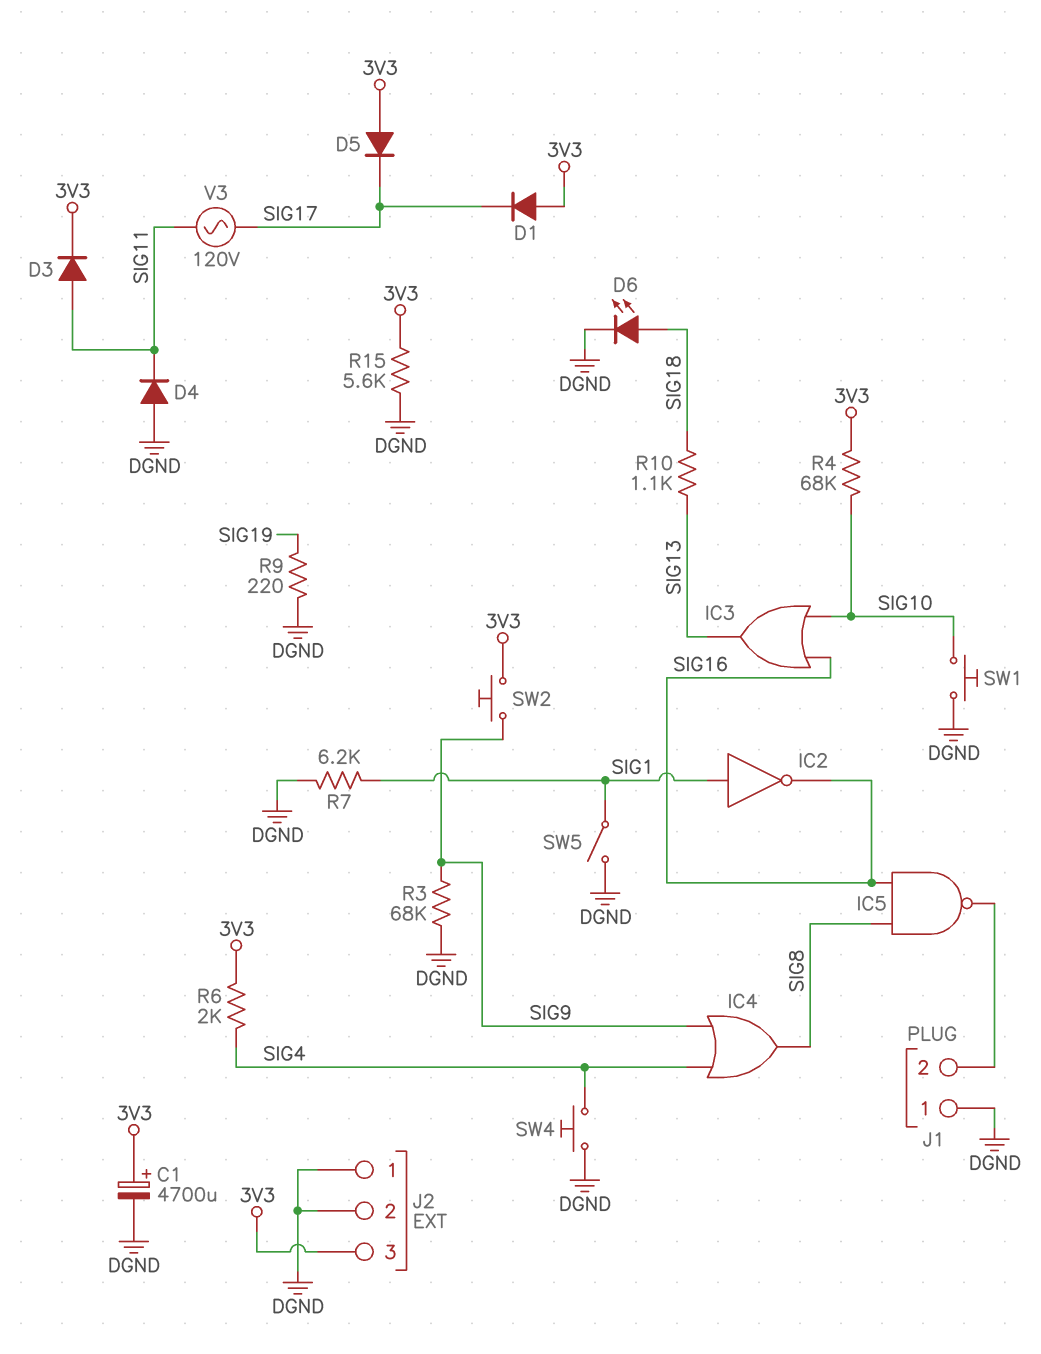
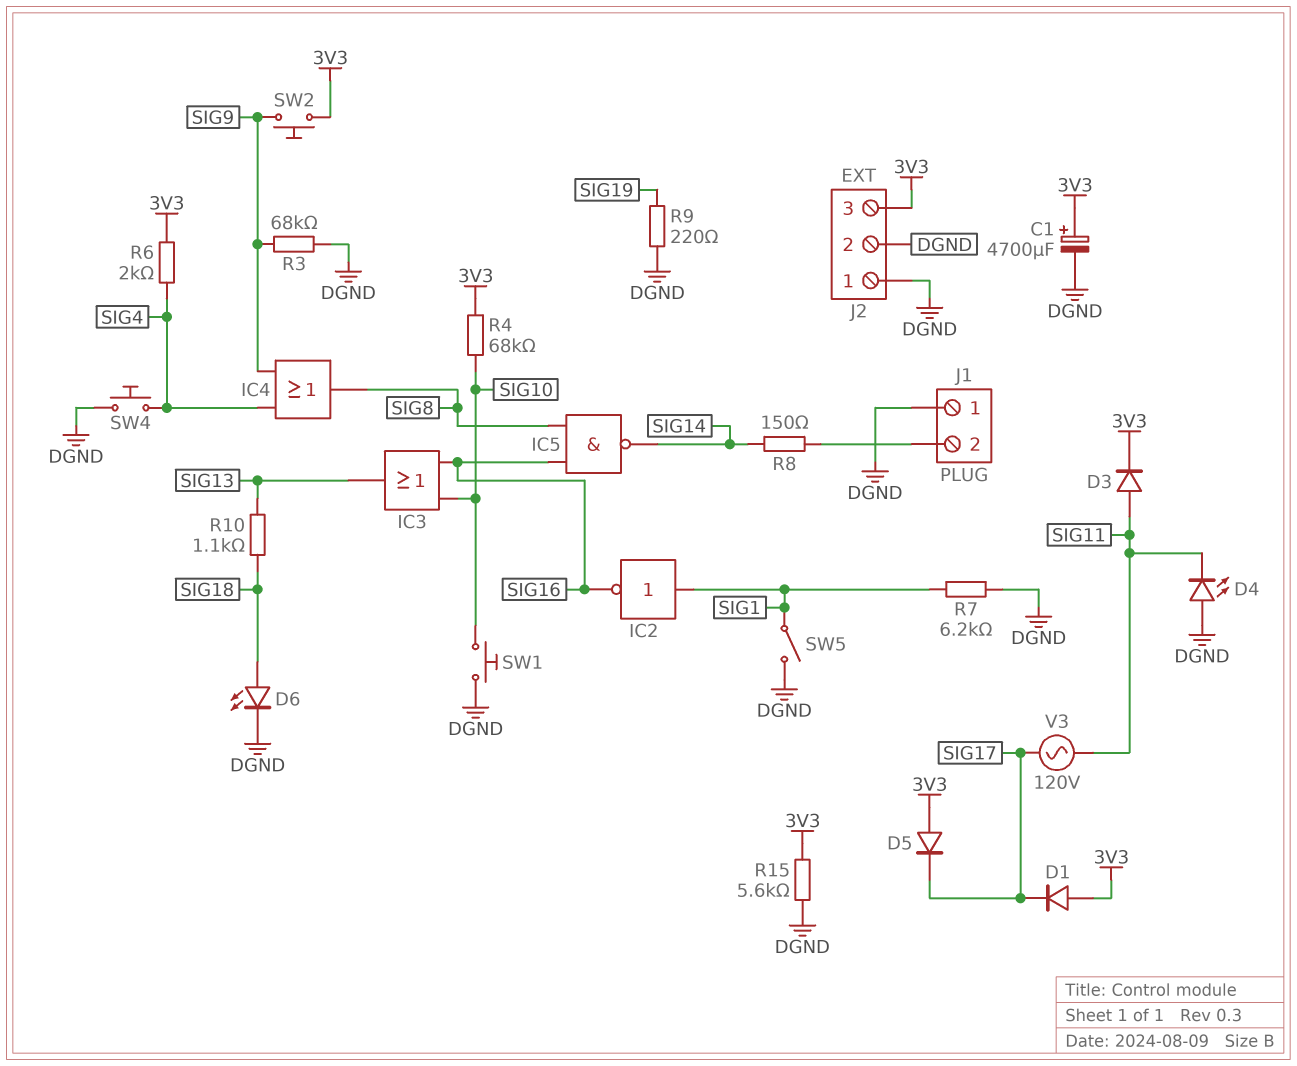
D4: diode (A DGND, K SIG11) -> LED (A DGND, K SIG11)
IC5: NAND (in SIG8, in SIG16, out J1/2) -> NAND (in SIG8, in SIG16, out SIG14)
R8: none -> 150 (J1/2, SIG14)

